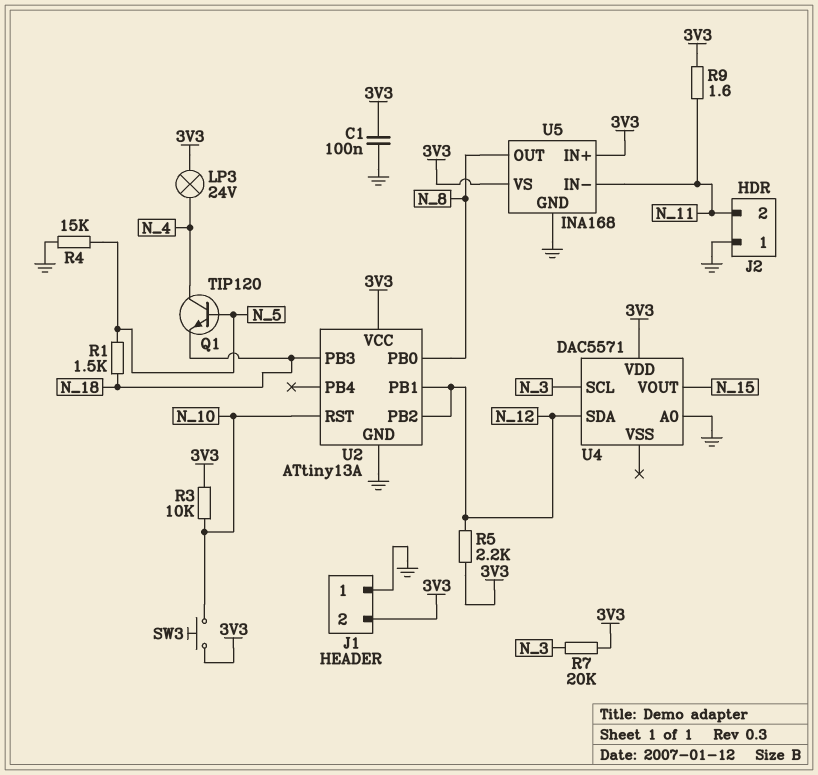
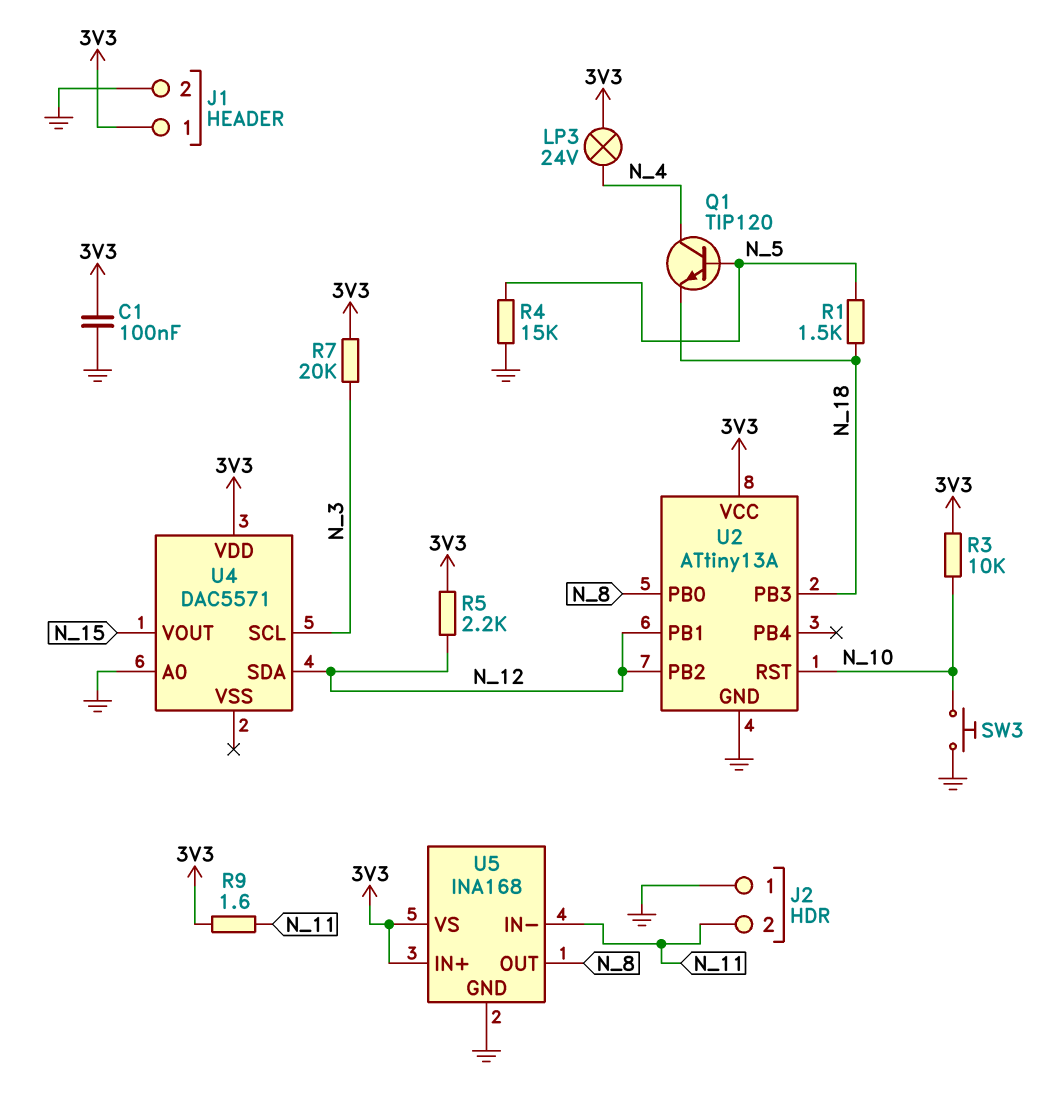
J1 pin 1: GND -> 3V3
J1 pin 2: 3V3 -> GND
SW3: button (3V3, N_10) -> button (GND, N_10)

